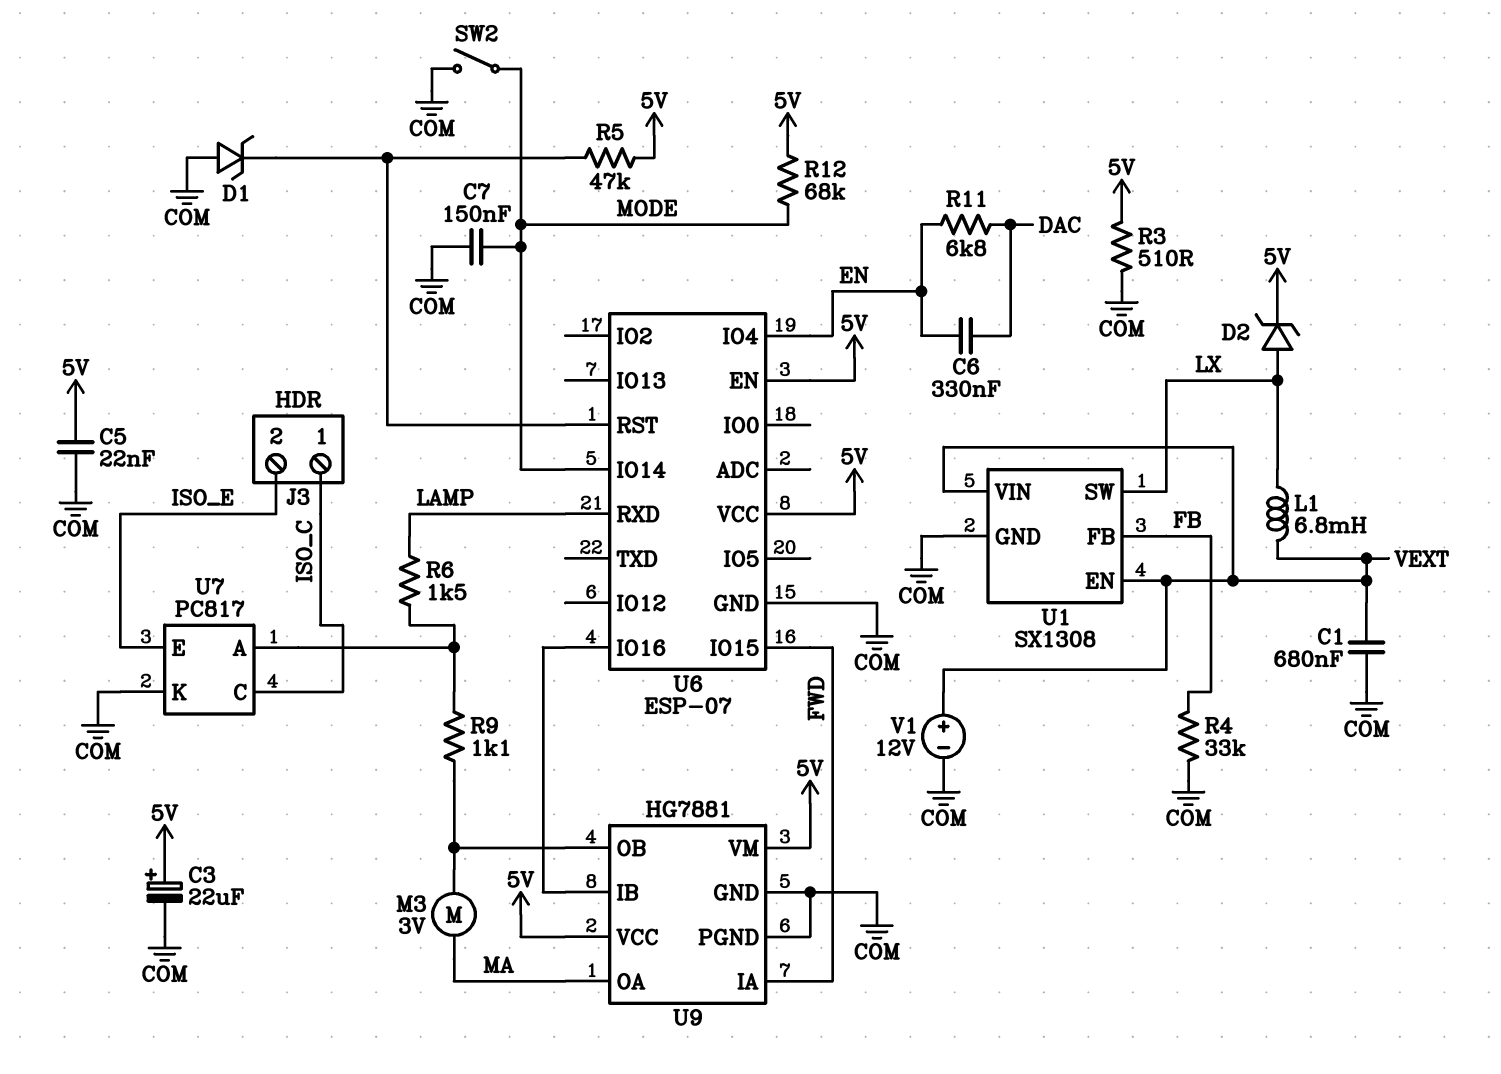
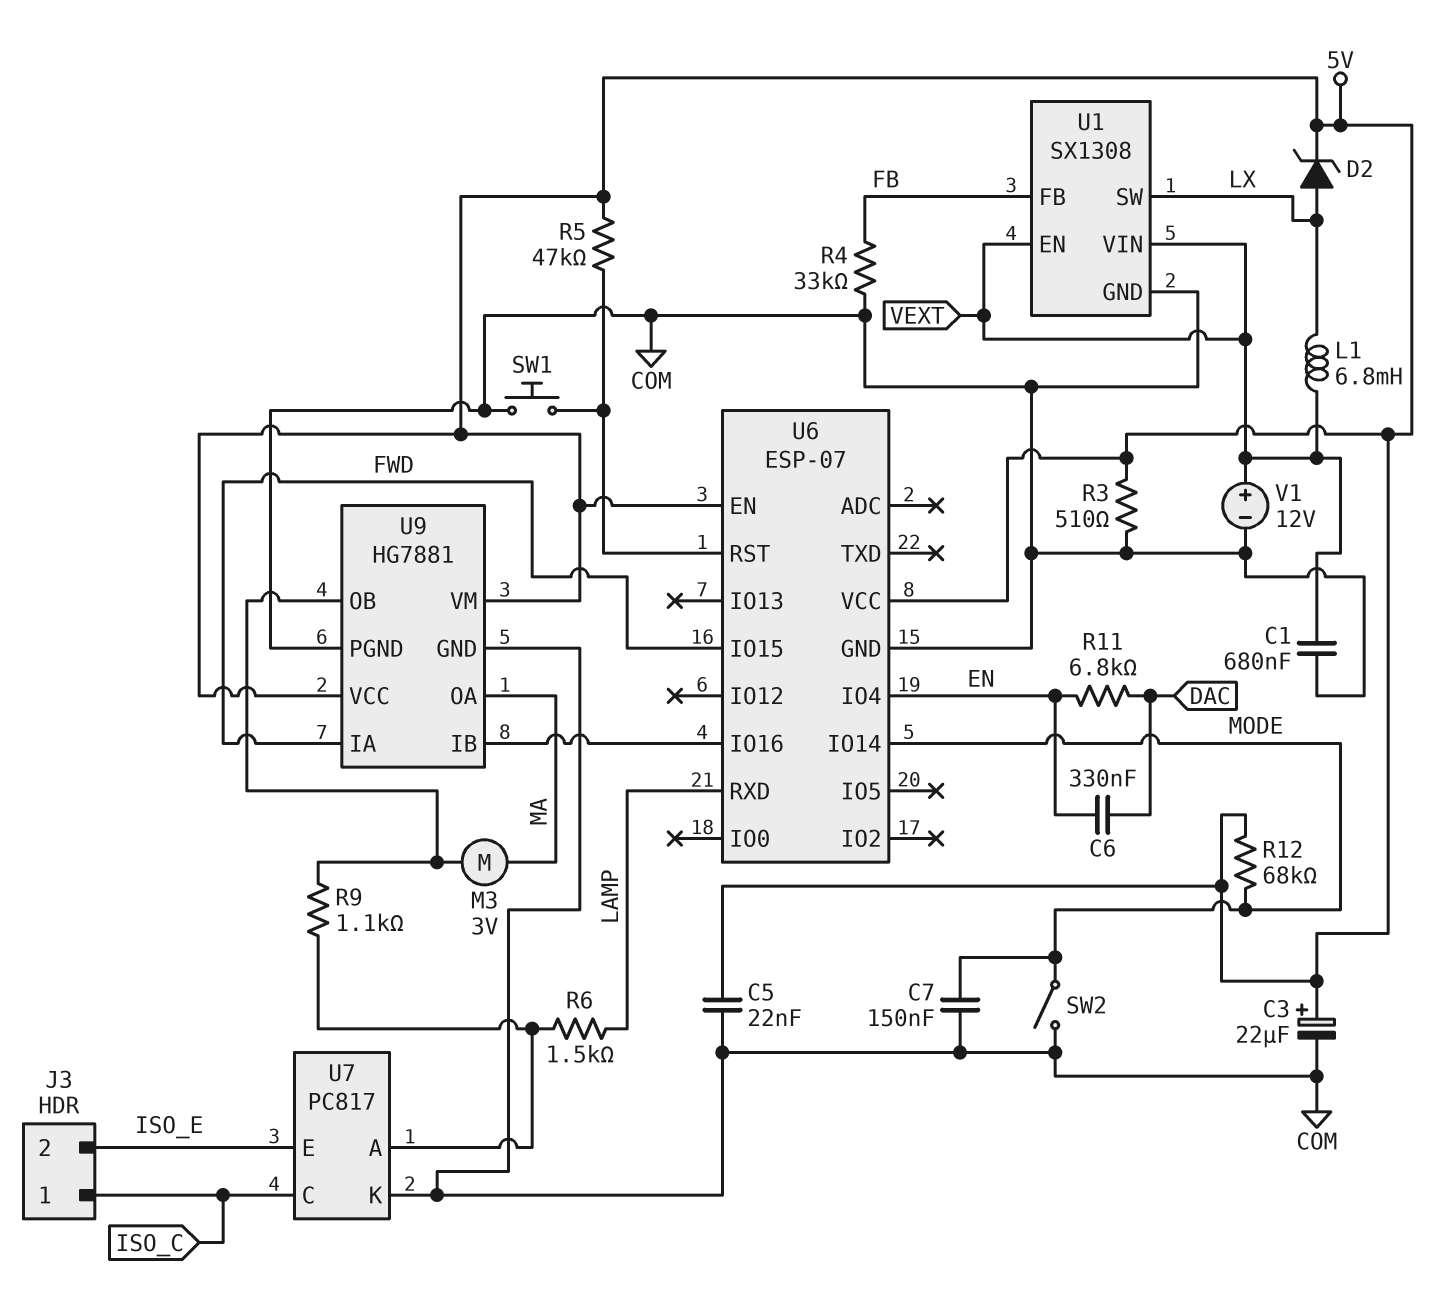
D1: zener (A COM, K U6/RST) -> none
SW1: none -> button (COM, U6/RST)

